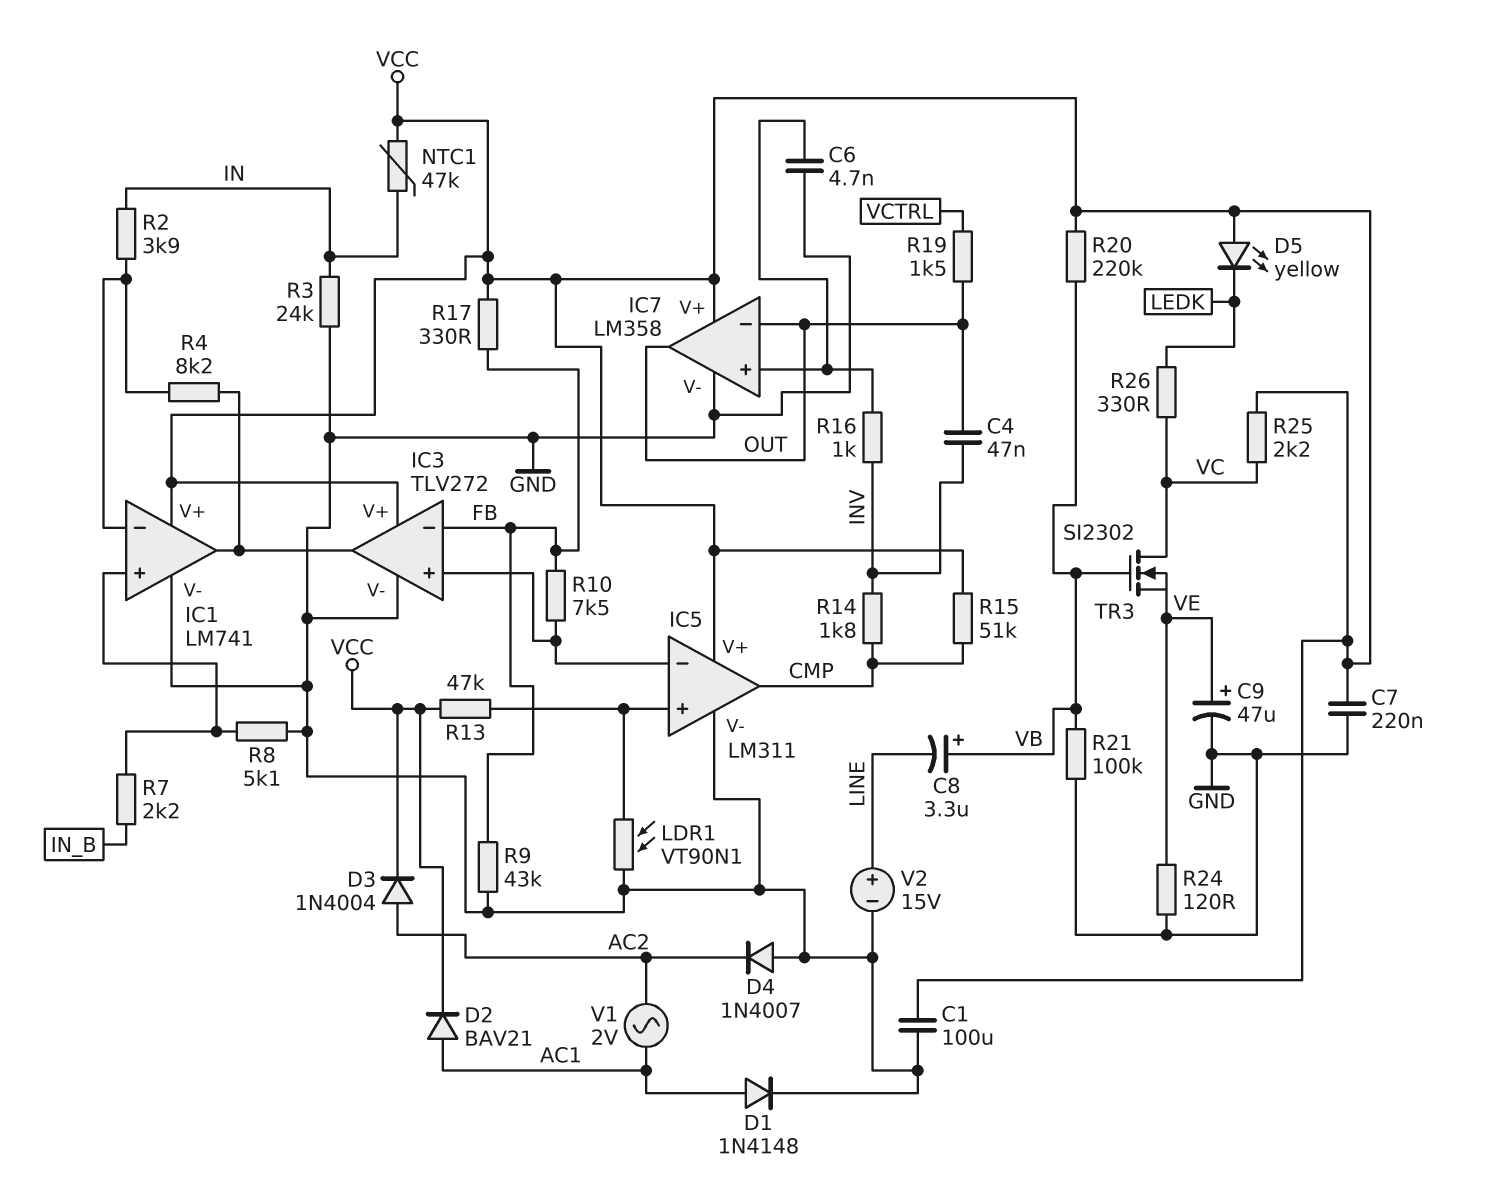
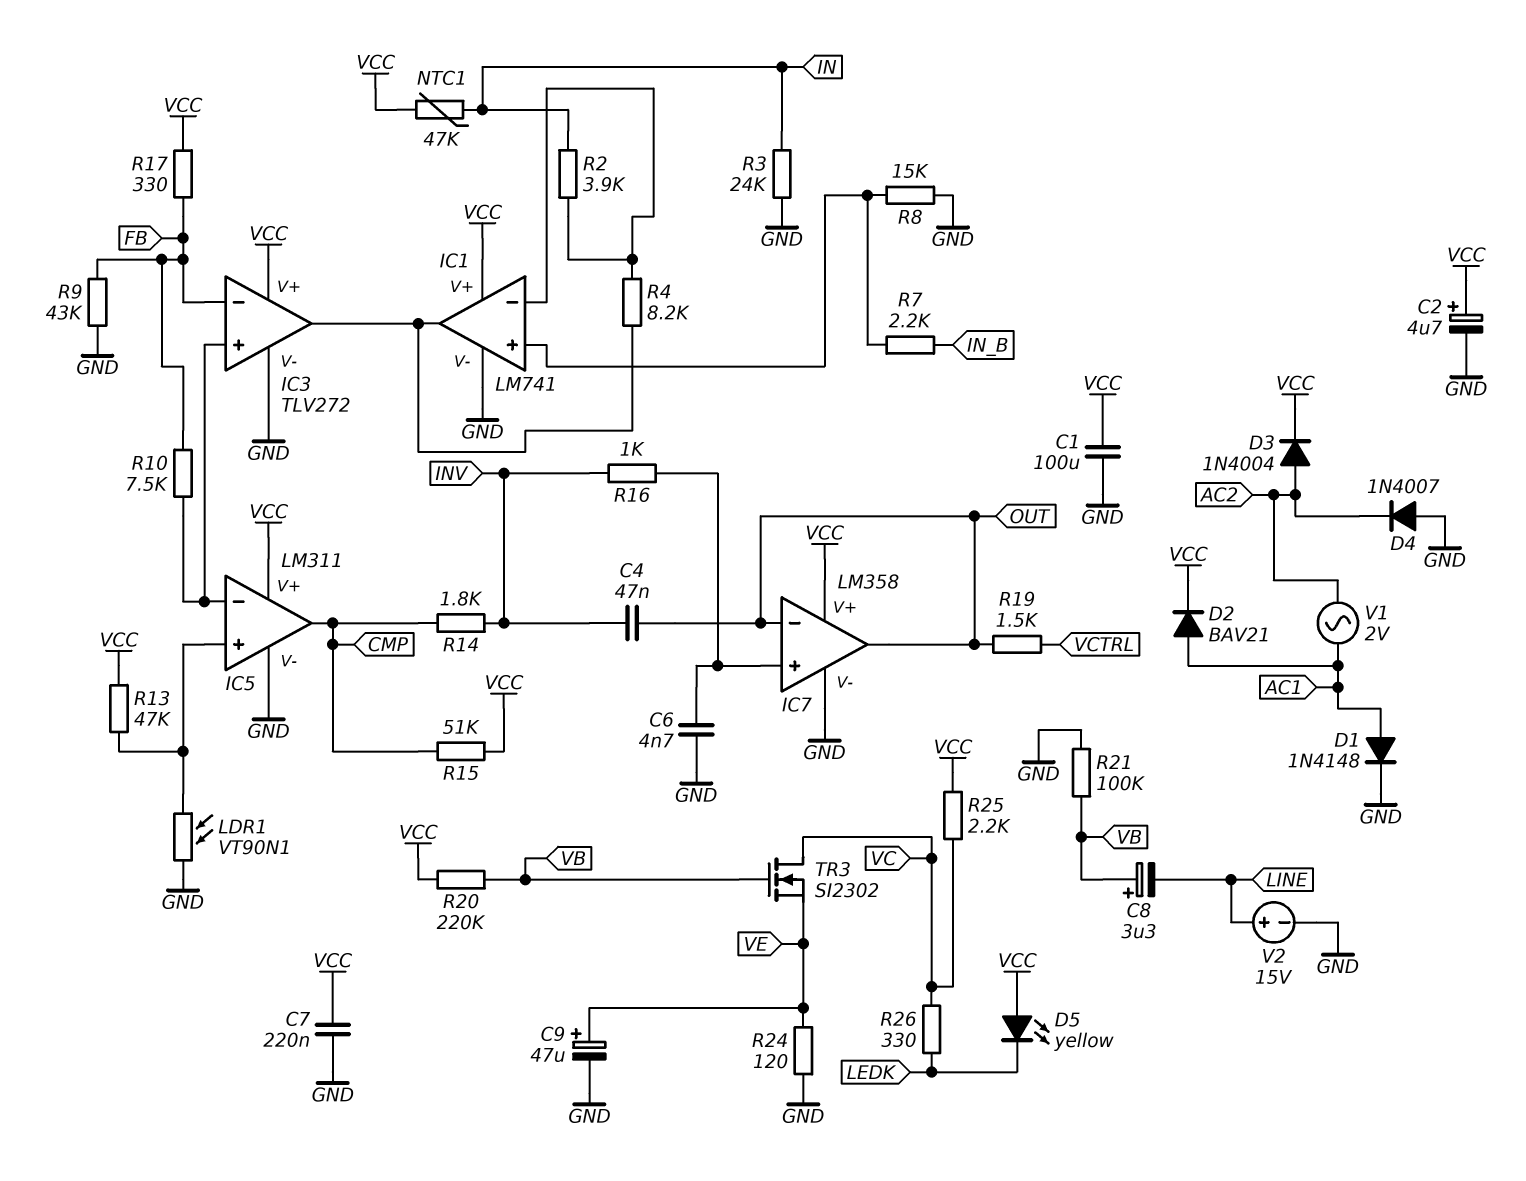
C2: none -> 4.7uF (plus VCC, minus GND)
R8: 5.1k (GND, IC1/in+) -> 15k (GND, IC1/in+)

